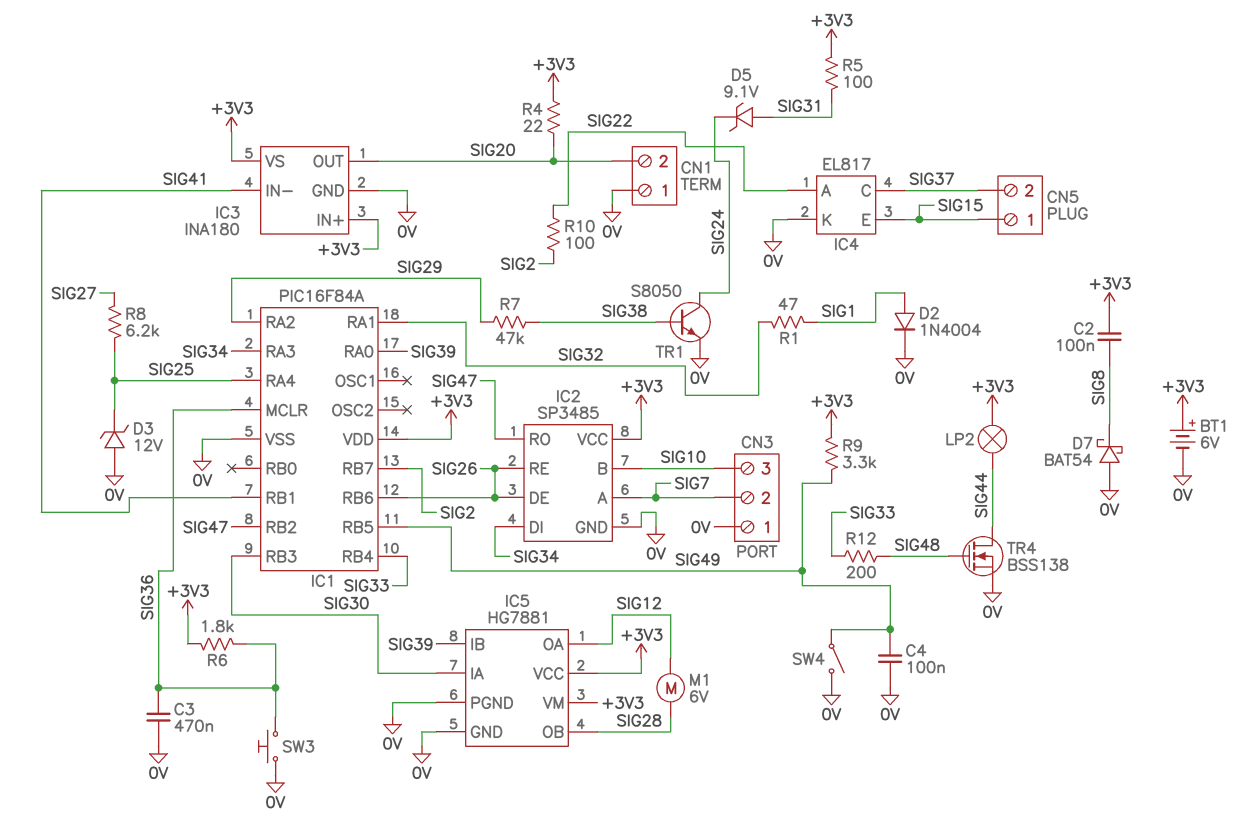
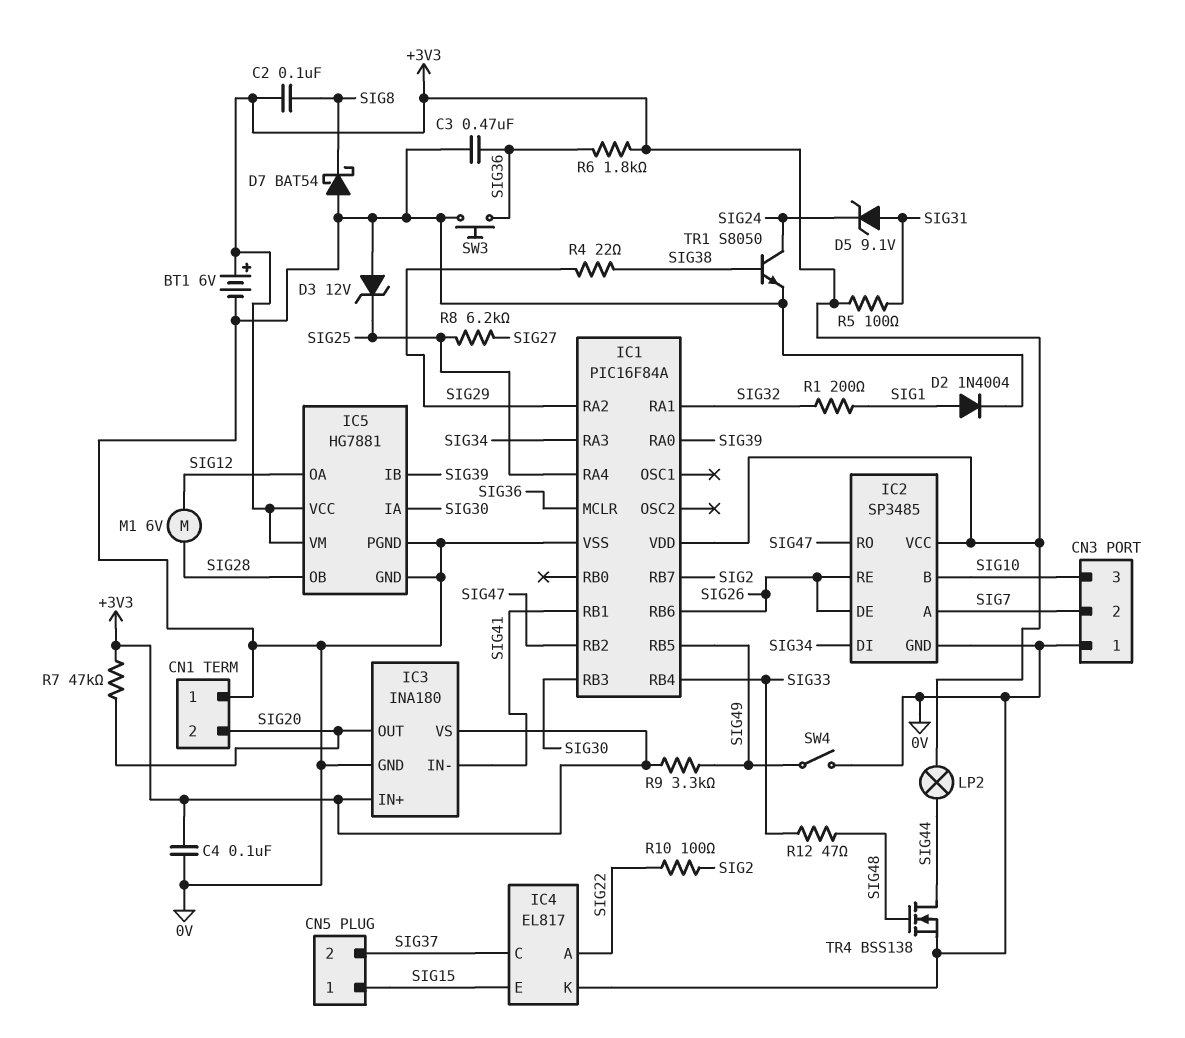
C4: 100nF (0V, SIG49) -> 100nF (+3V3, 0V)
R1: 47 (SIG1, SIG32) -> 200 (SIG1, SIG32)
R4: 22 (+3V3, SIG20) -> 22 (SIG29, SIG38)
R7: 47k (SIG29, SIG38) -> 47k (+3V3, SIG20)
R12: 200 (SIG33, SIG48) -> 47 (SIG33, SIG48)

